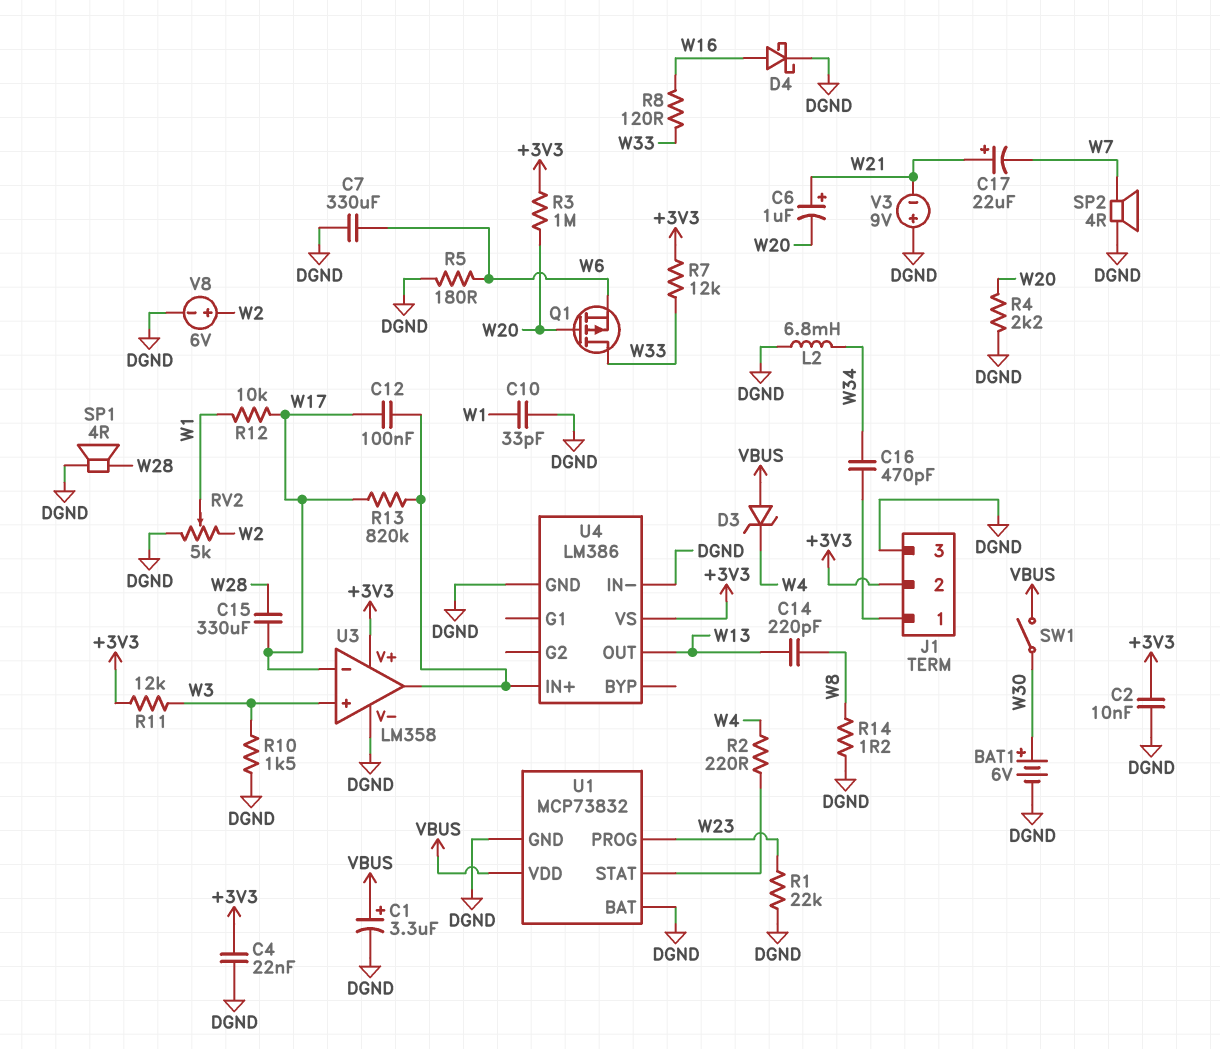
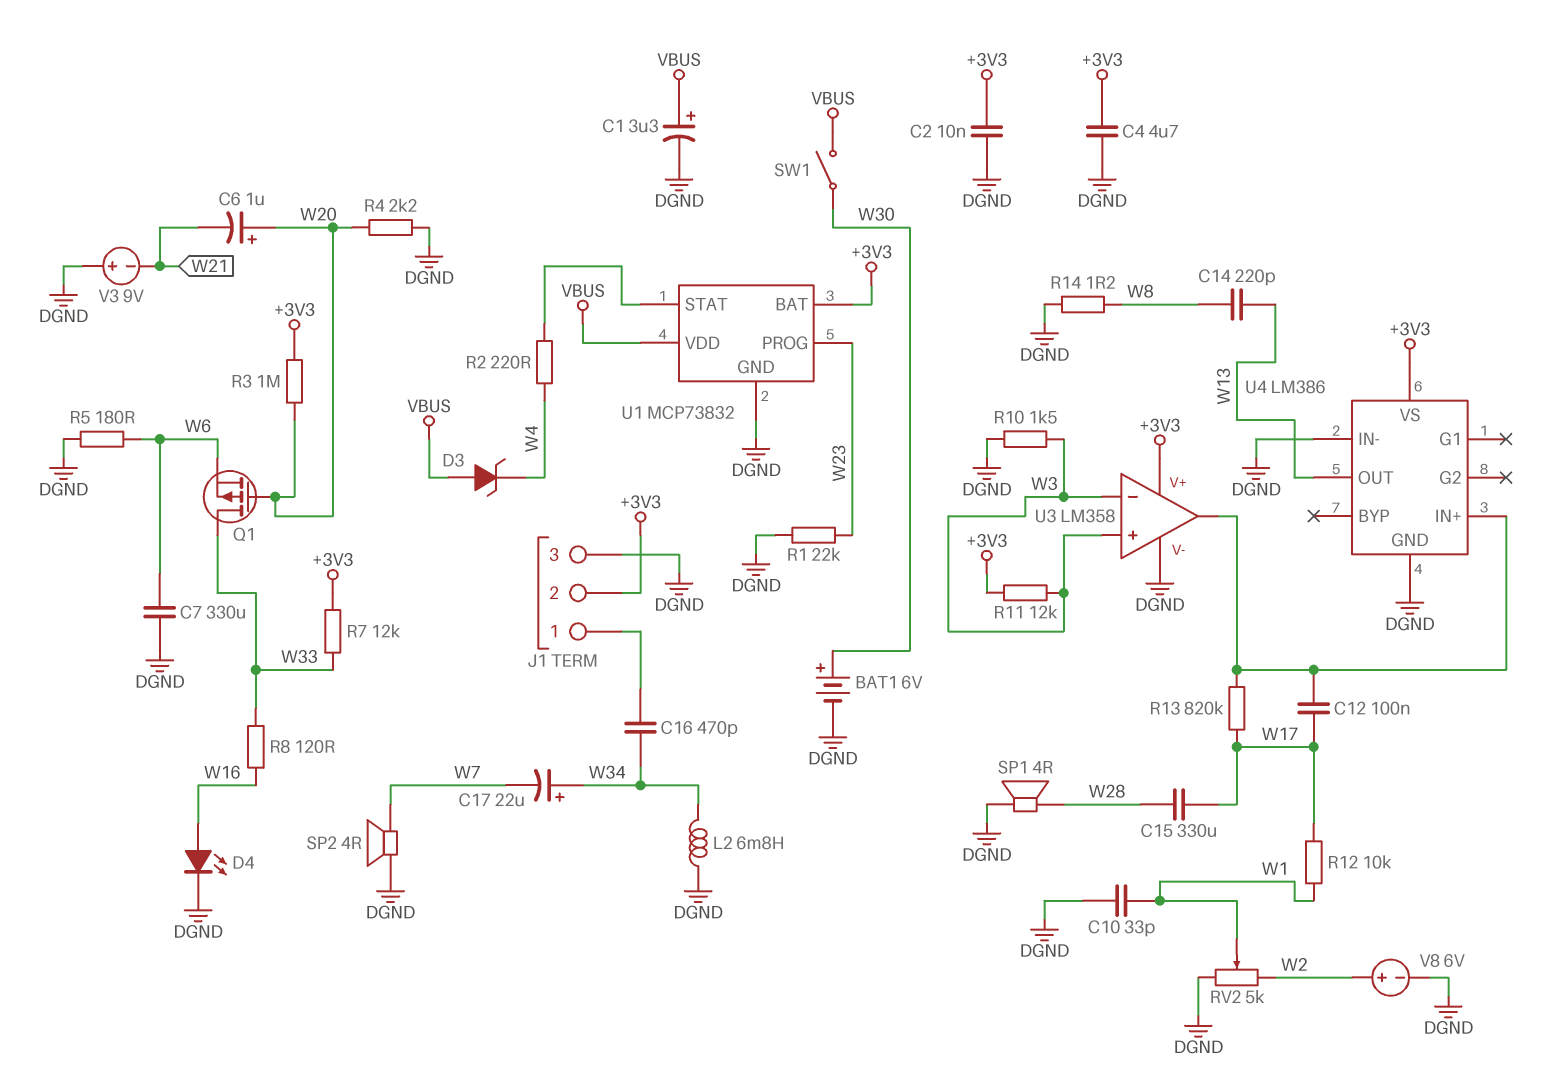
C4: 22nF (+3V3, DGND) -> 4.7uF (+3V3, DGND)
C6: 1uF (plus W21, minus W20) -> 1uF (plus W20, minus W21)
C17: 22uF (plus W21, minus W7) -> 22uF (plus W34, minus W7)
D4: schottky (A W16, K DGND) -> LED (A W16, K DGND)
U1 pin BAT: DGND -> +3V3
U3 pin in-: W17 -> W3

